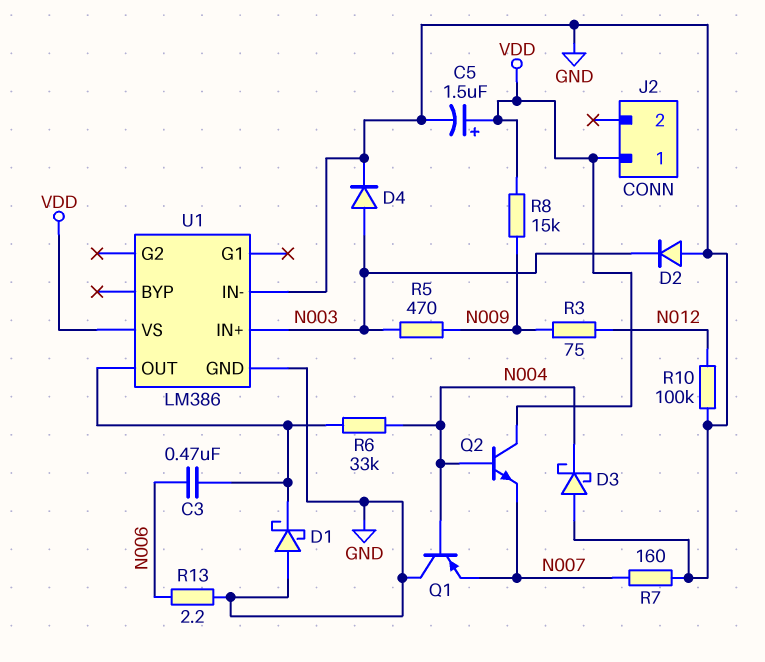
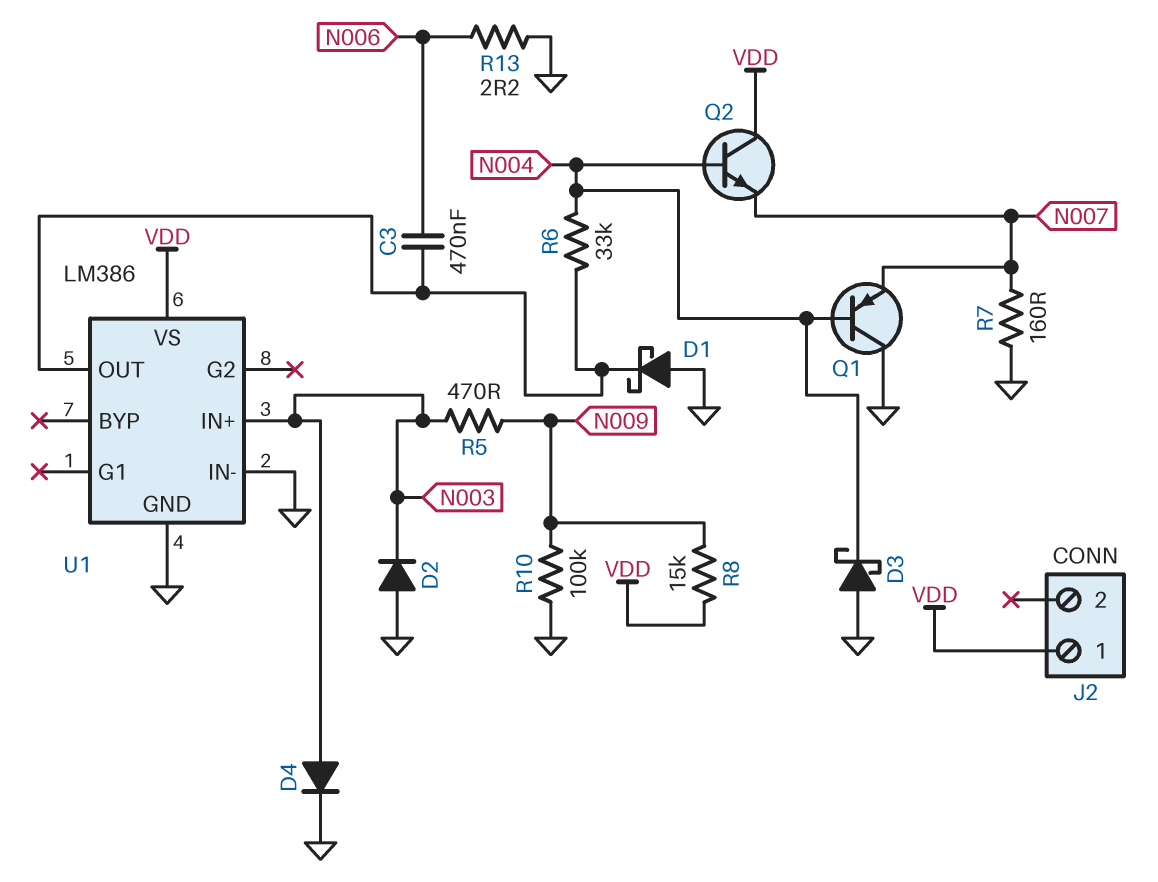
C5: 1.5uF (plus VDD, minus GND) -> none
R3: 75 (N009, N012) -> none
R10: 100k (GND, N012) -> 100k (GND, N009)

